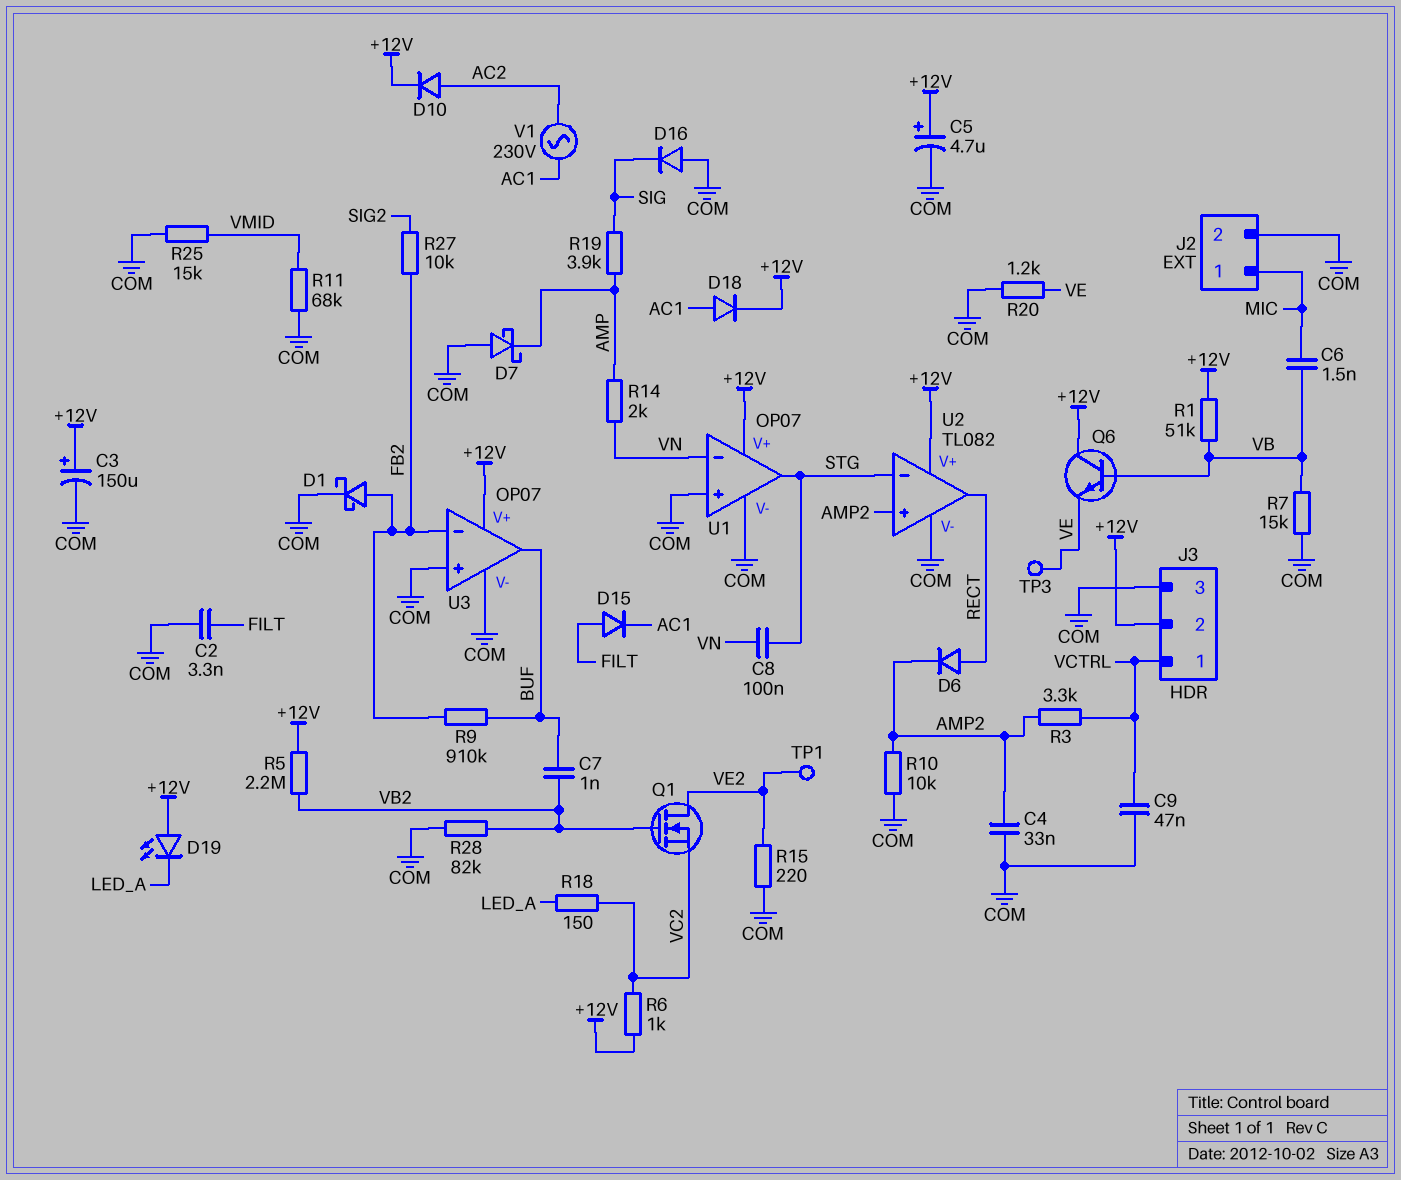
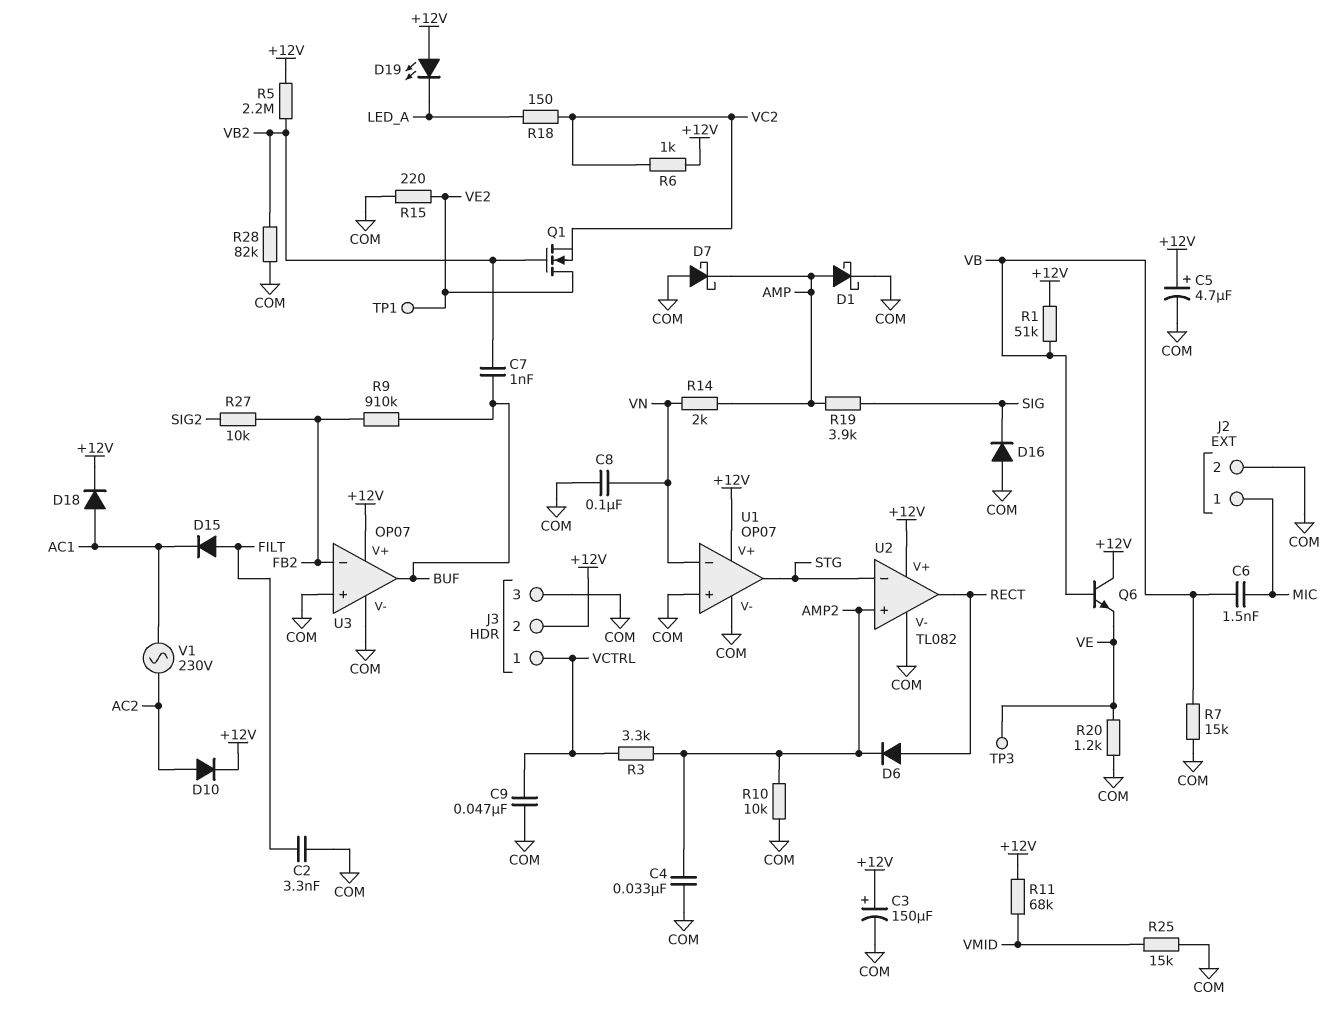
C8: 100nF (STG, VN) -> 100nF (COM, VN)
D1: schottky (A FB2, K COM) -> schottky (A AMP, K COM)
R11: 68k (COM, VMID) -> 68k (+12V, VMID)

